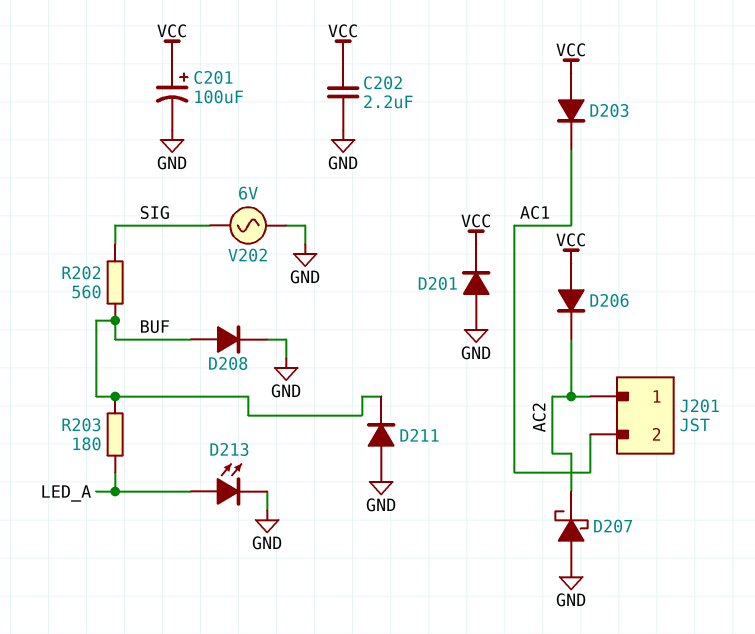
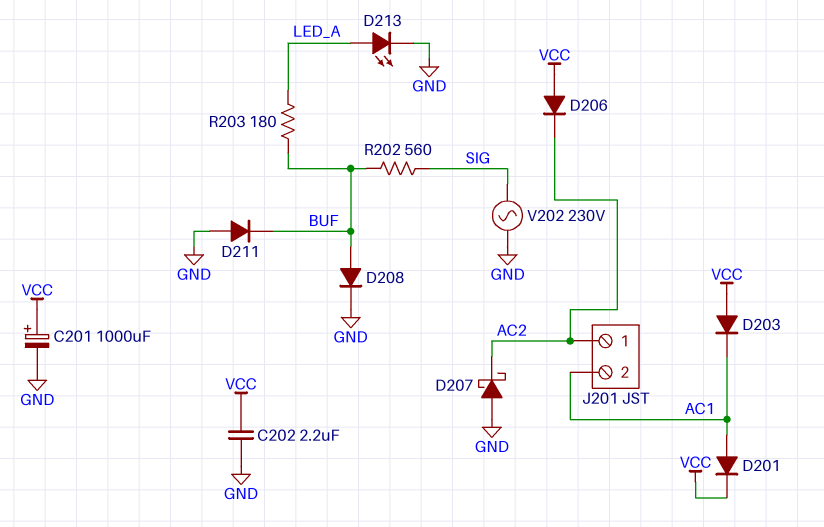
C201: 100uF (plus VCC, minus GND) -> 1000uF (plus VCC, minus GND)
D201: diode (A GND, K VCC) -> diode (A AC1, K VCC)
V202: AC 6V (GND, SIG) -> AC 230V (GND, SIG)

